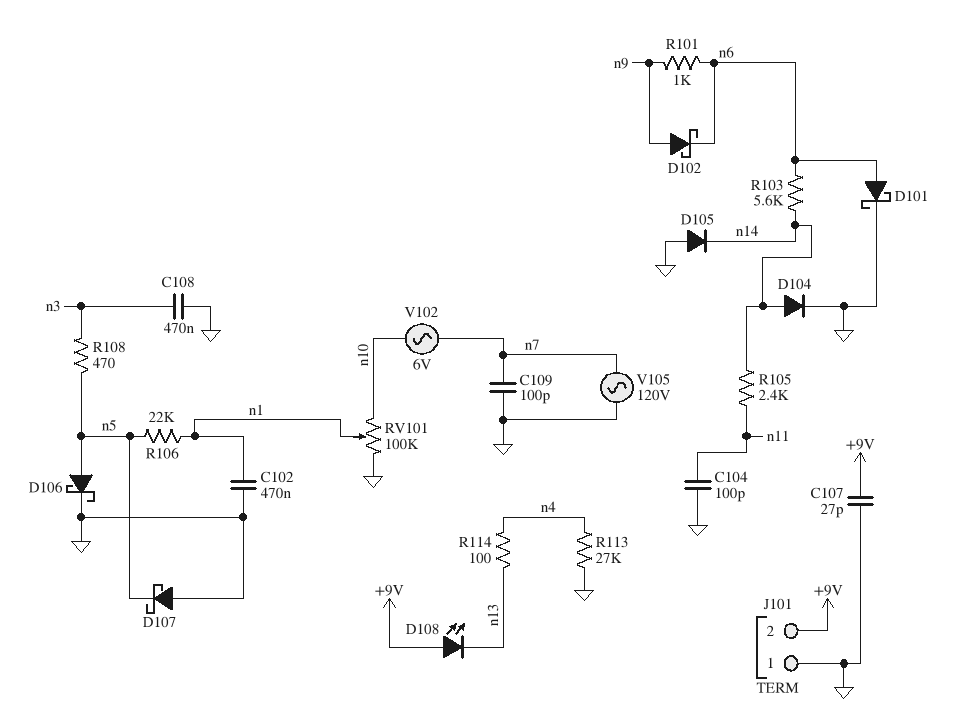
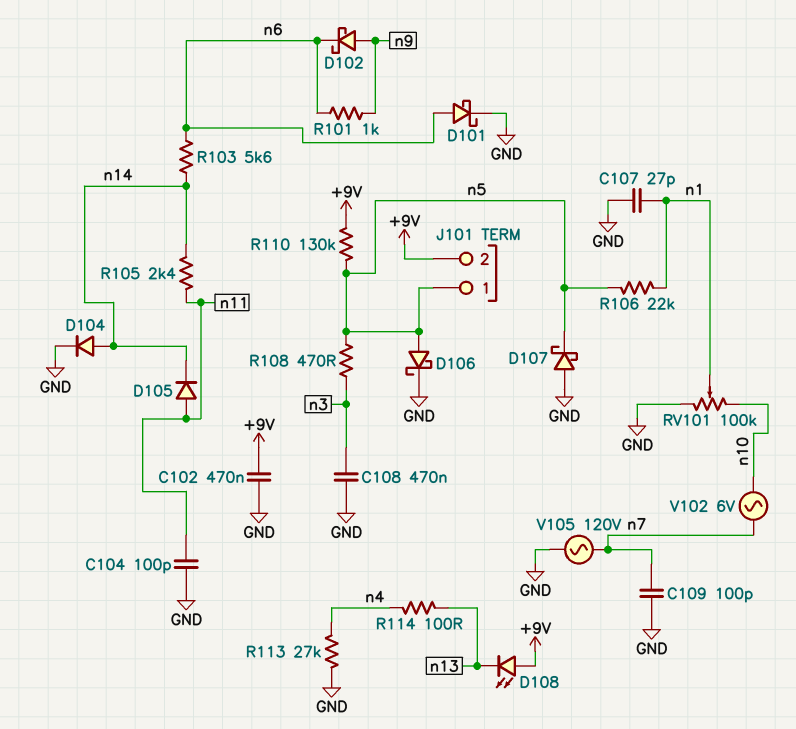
C102: 470nF (GND, n1) -> 470nF (+9V, GND)
C107: 27pF (+9V, GND) -> 27pF (GND, n1)
D105: diode (A GND, K n14) -> diode (A n11, K n14)
J101 pin 1: GND -> n5
R110: none -> 130k (+9V, n5)

